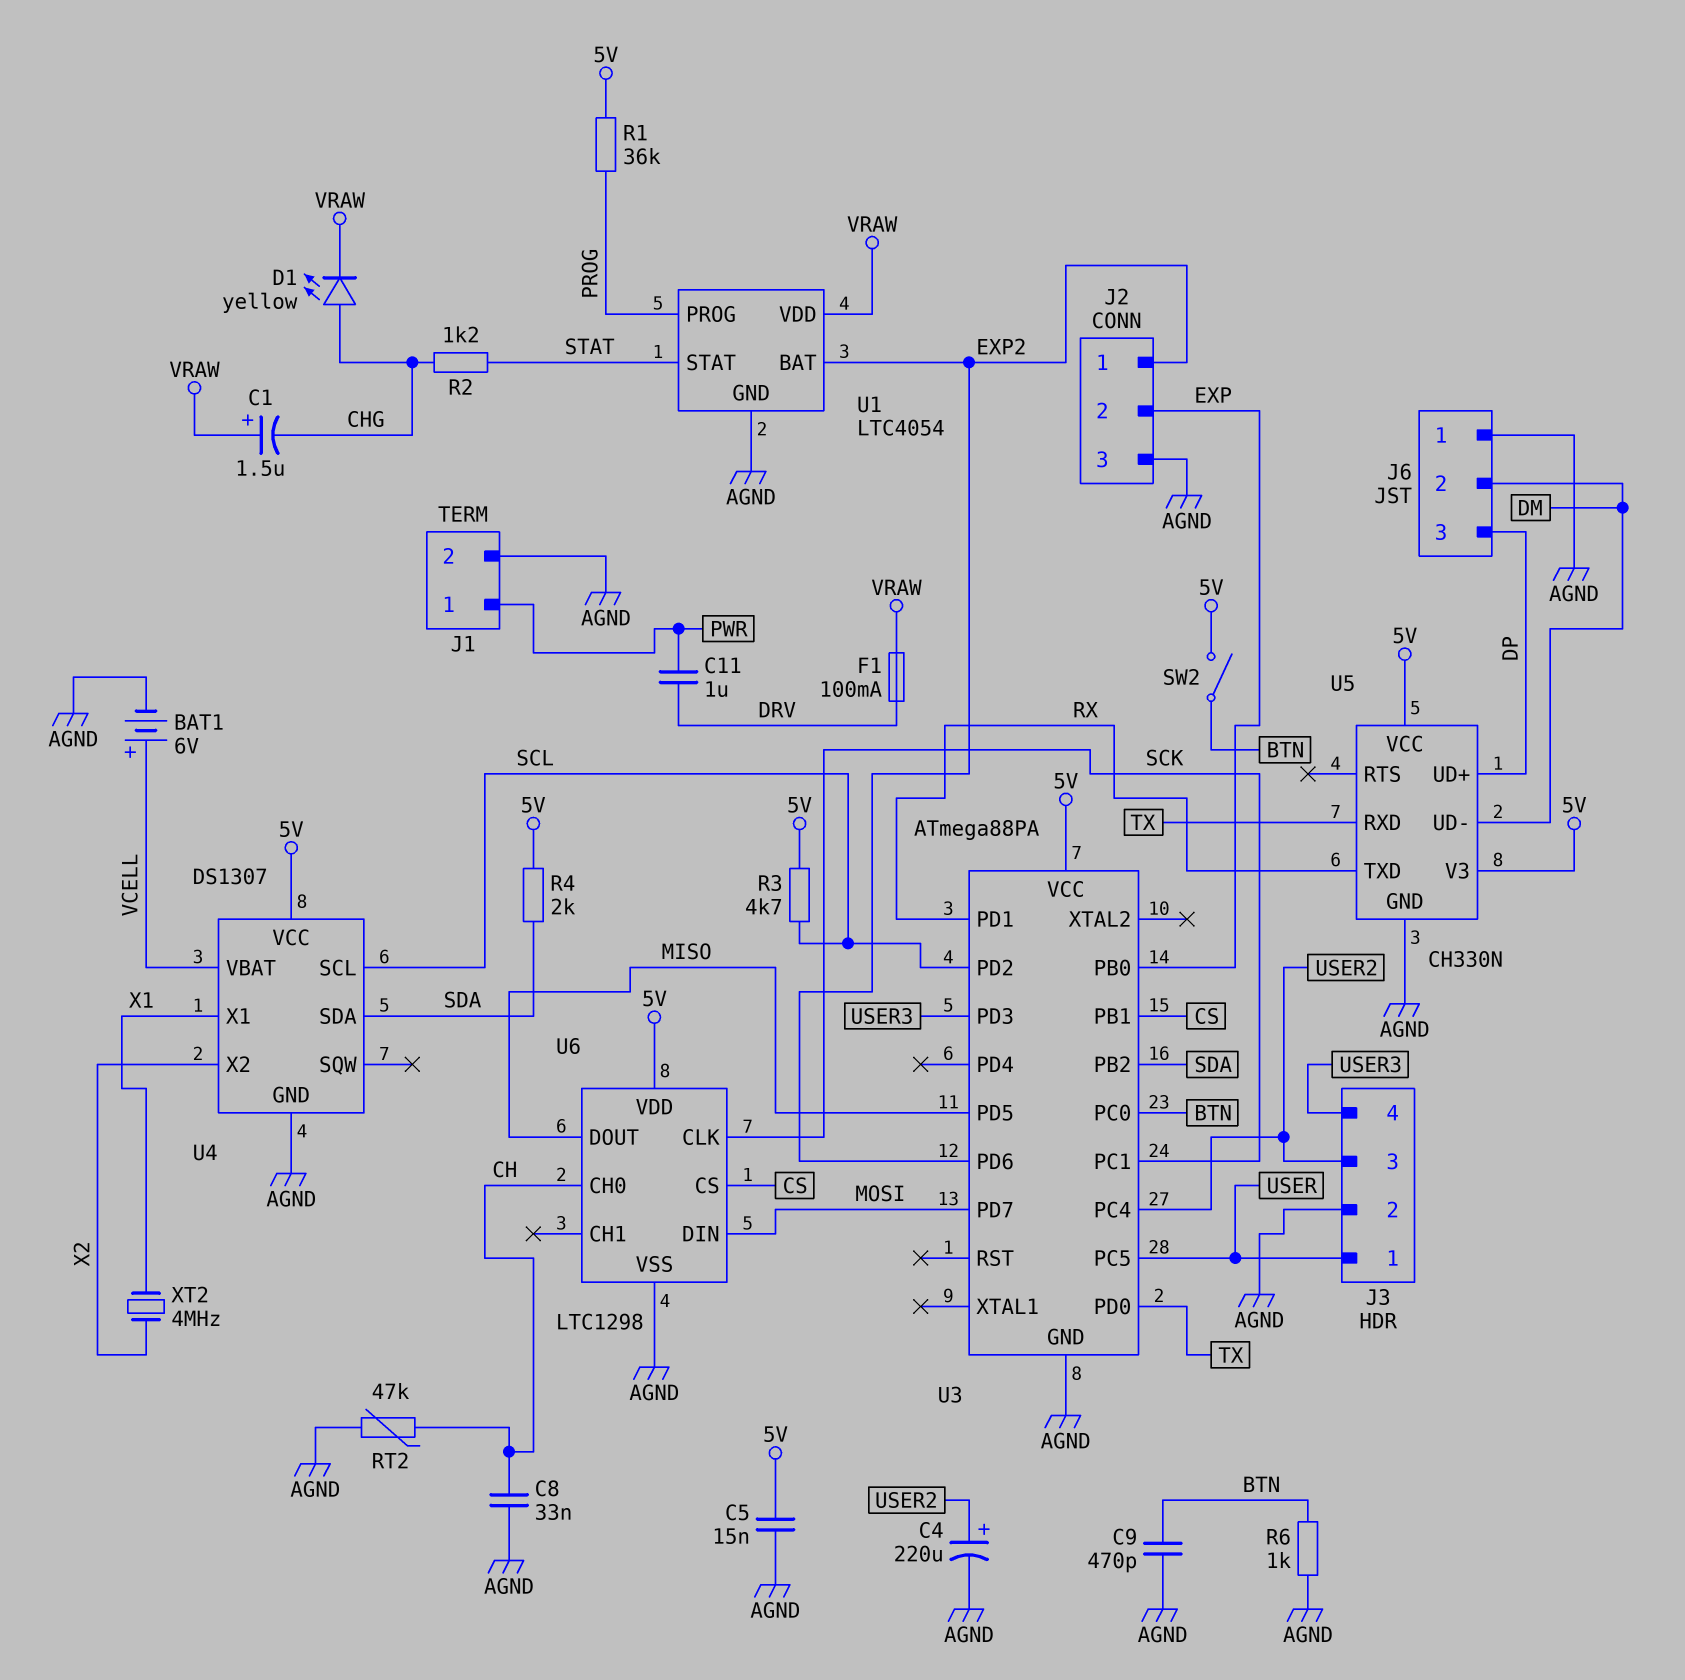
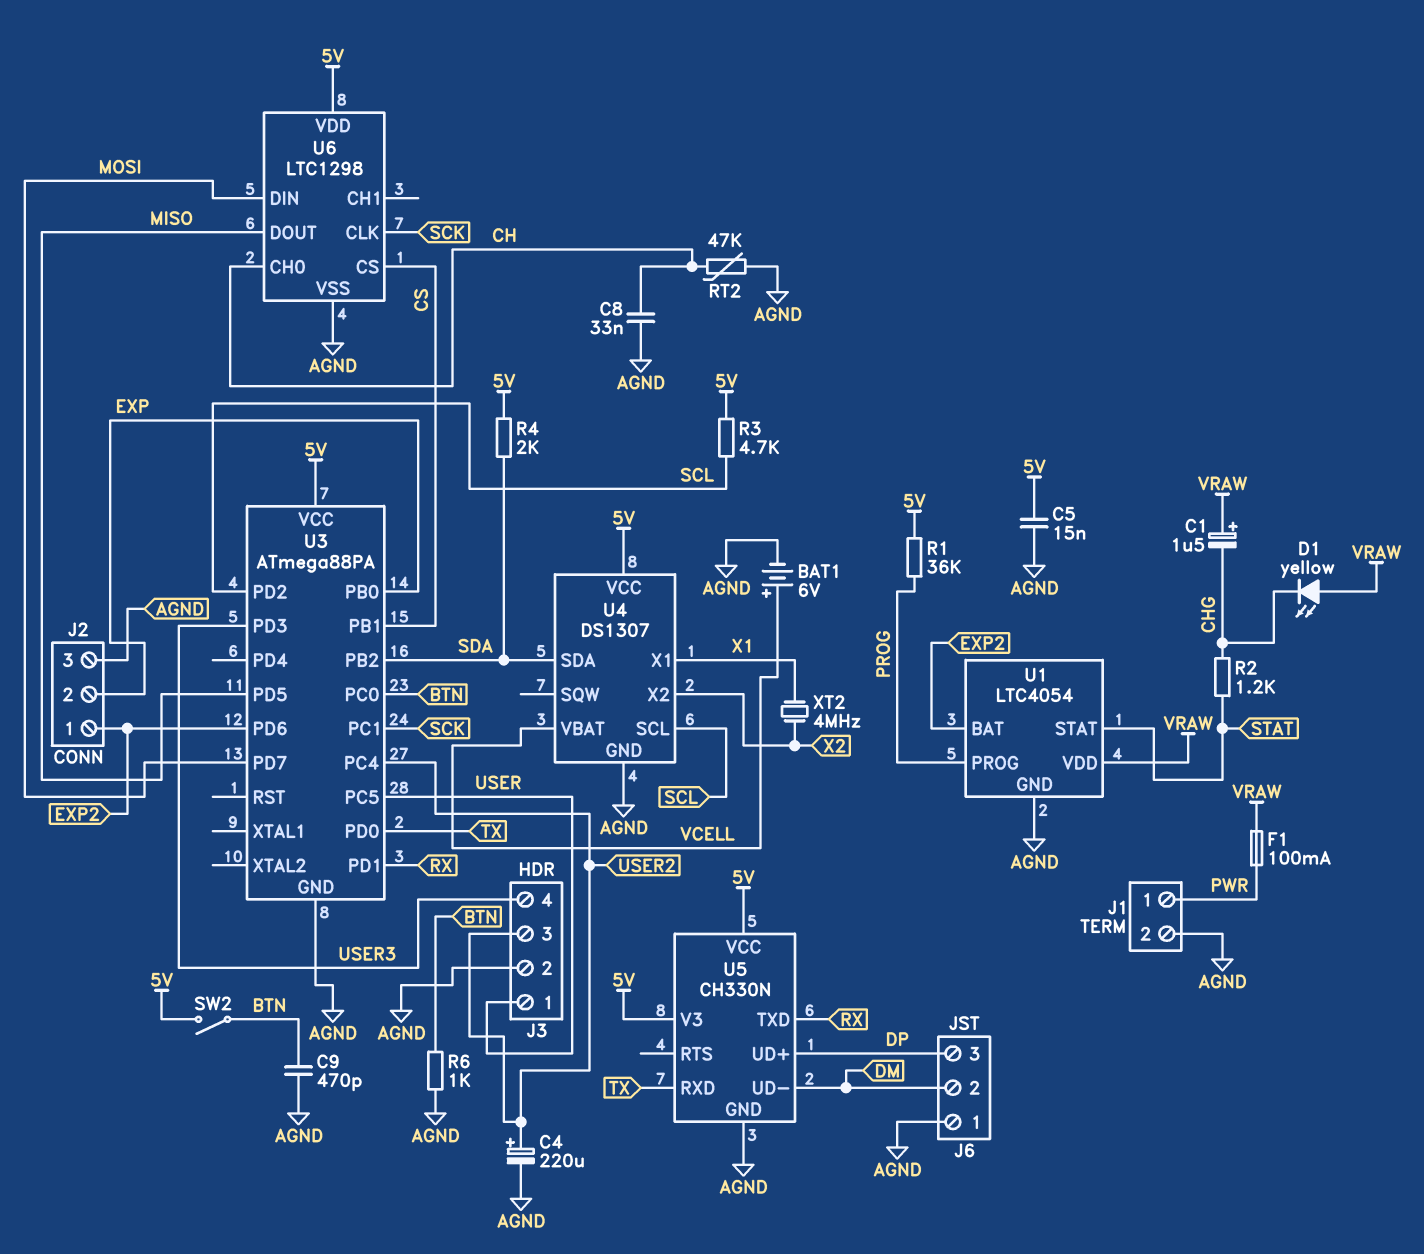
C11: 1uF (DRV, PWR) -> none
D1: LED yellow (A CHG, K VRAW) -> LED yellow (A VRAW, K CHG)
F1: 100mA (DRV, VRAW) -> 100mA (PWR, VRAW)

